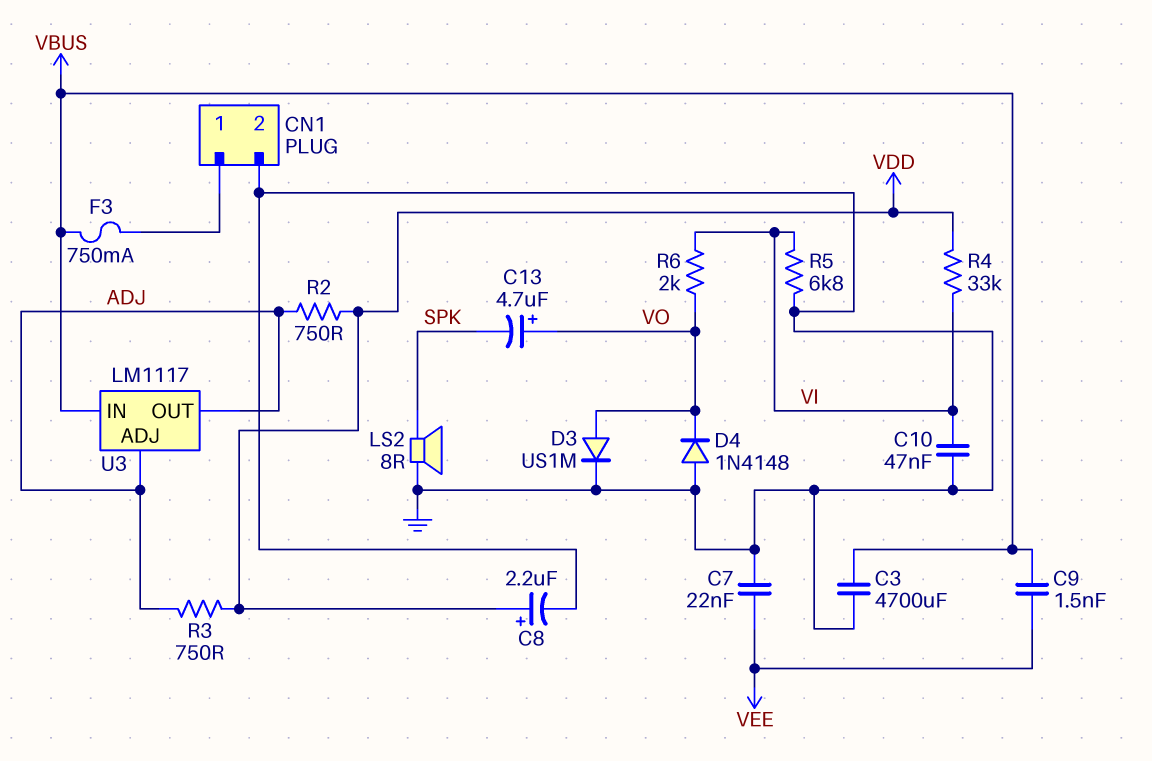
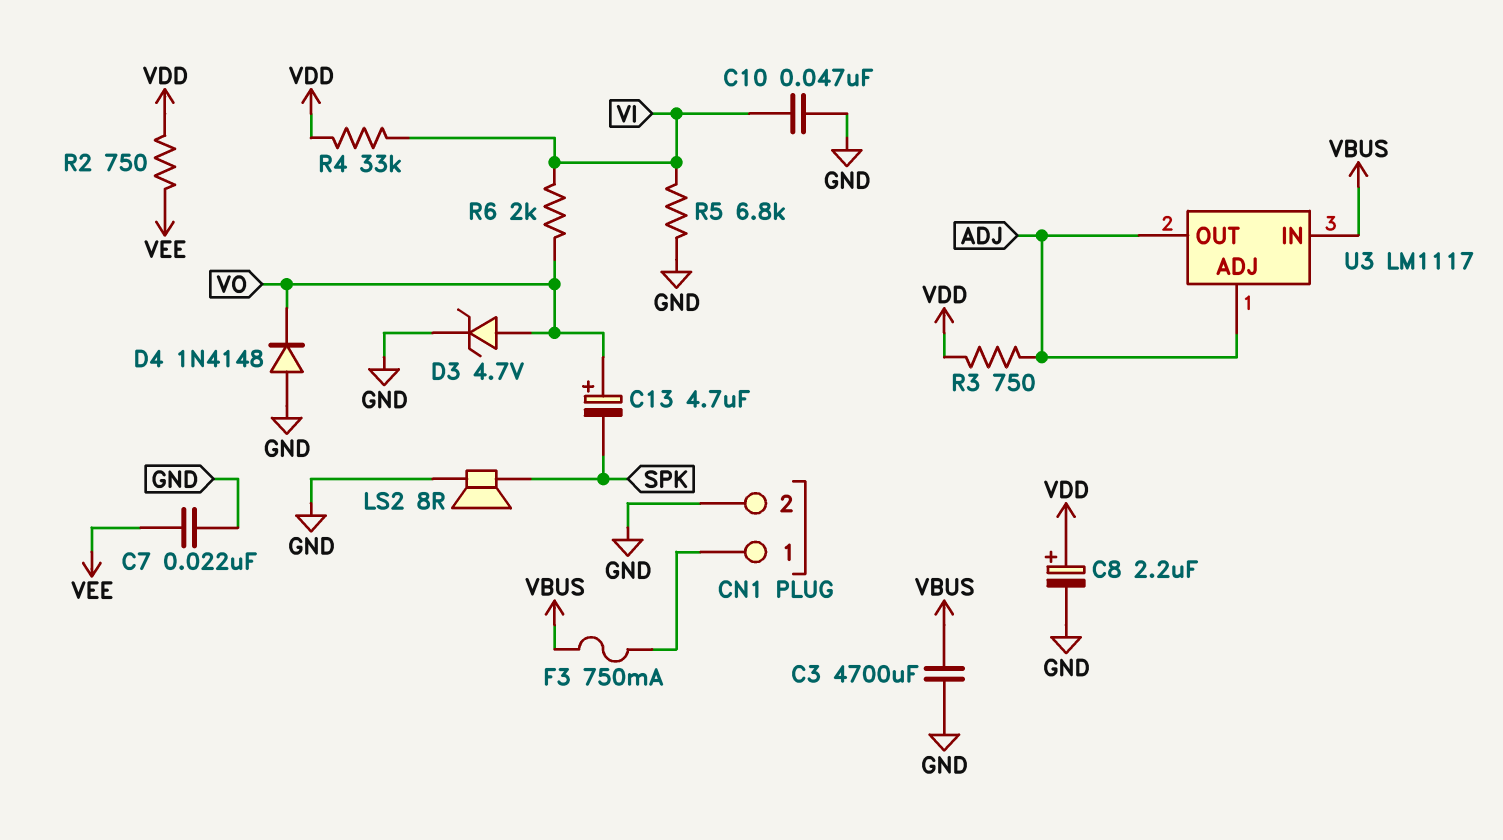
C9: 1.5nF (VBUS, VEE) -> none
D3: diode US1M (A VO, K GND) -> zener 4.7V (A VO, K GND)
R2: 750 (ADJ, VDD) -> 750 (VDD, VEE)

